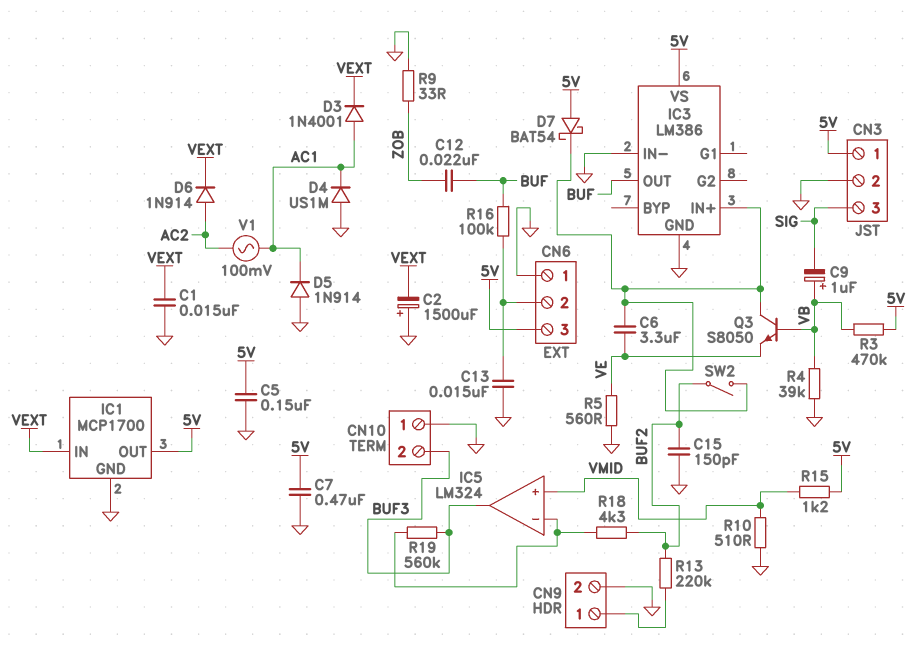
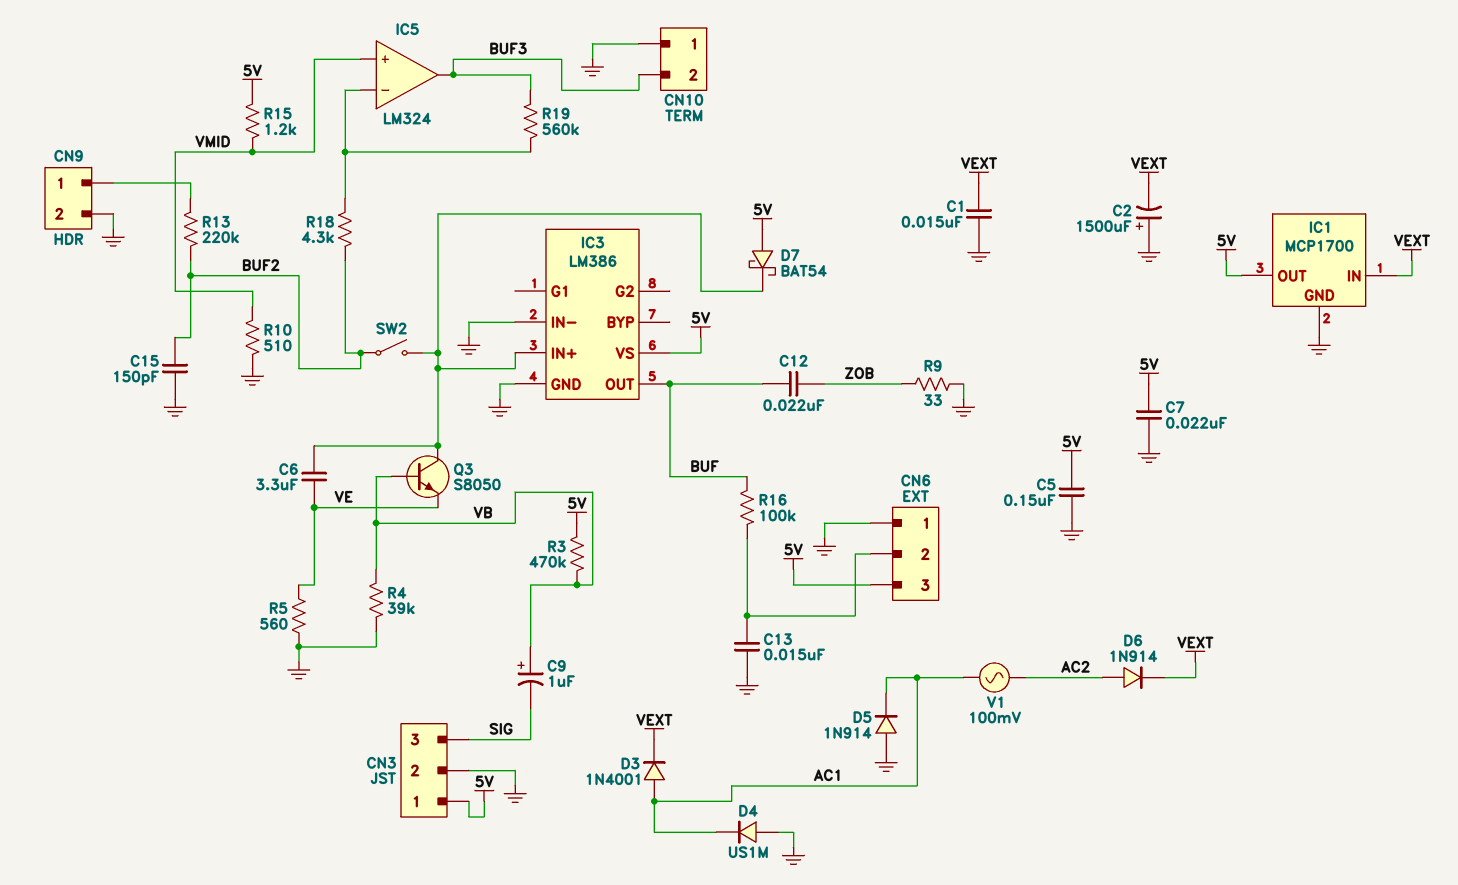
C7: 470nF (5V, GND) -> 22nF (5V, GND)

